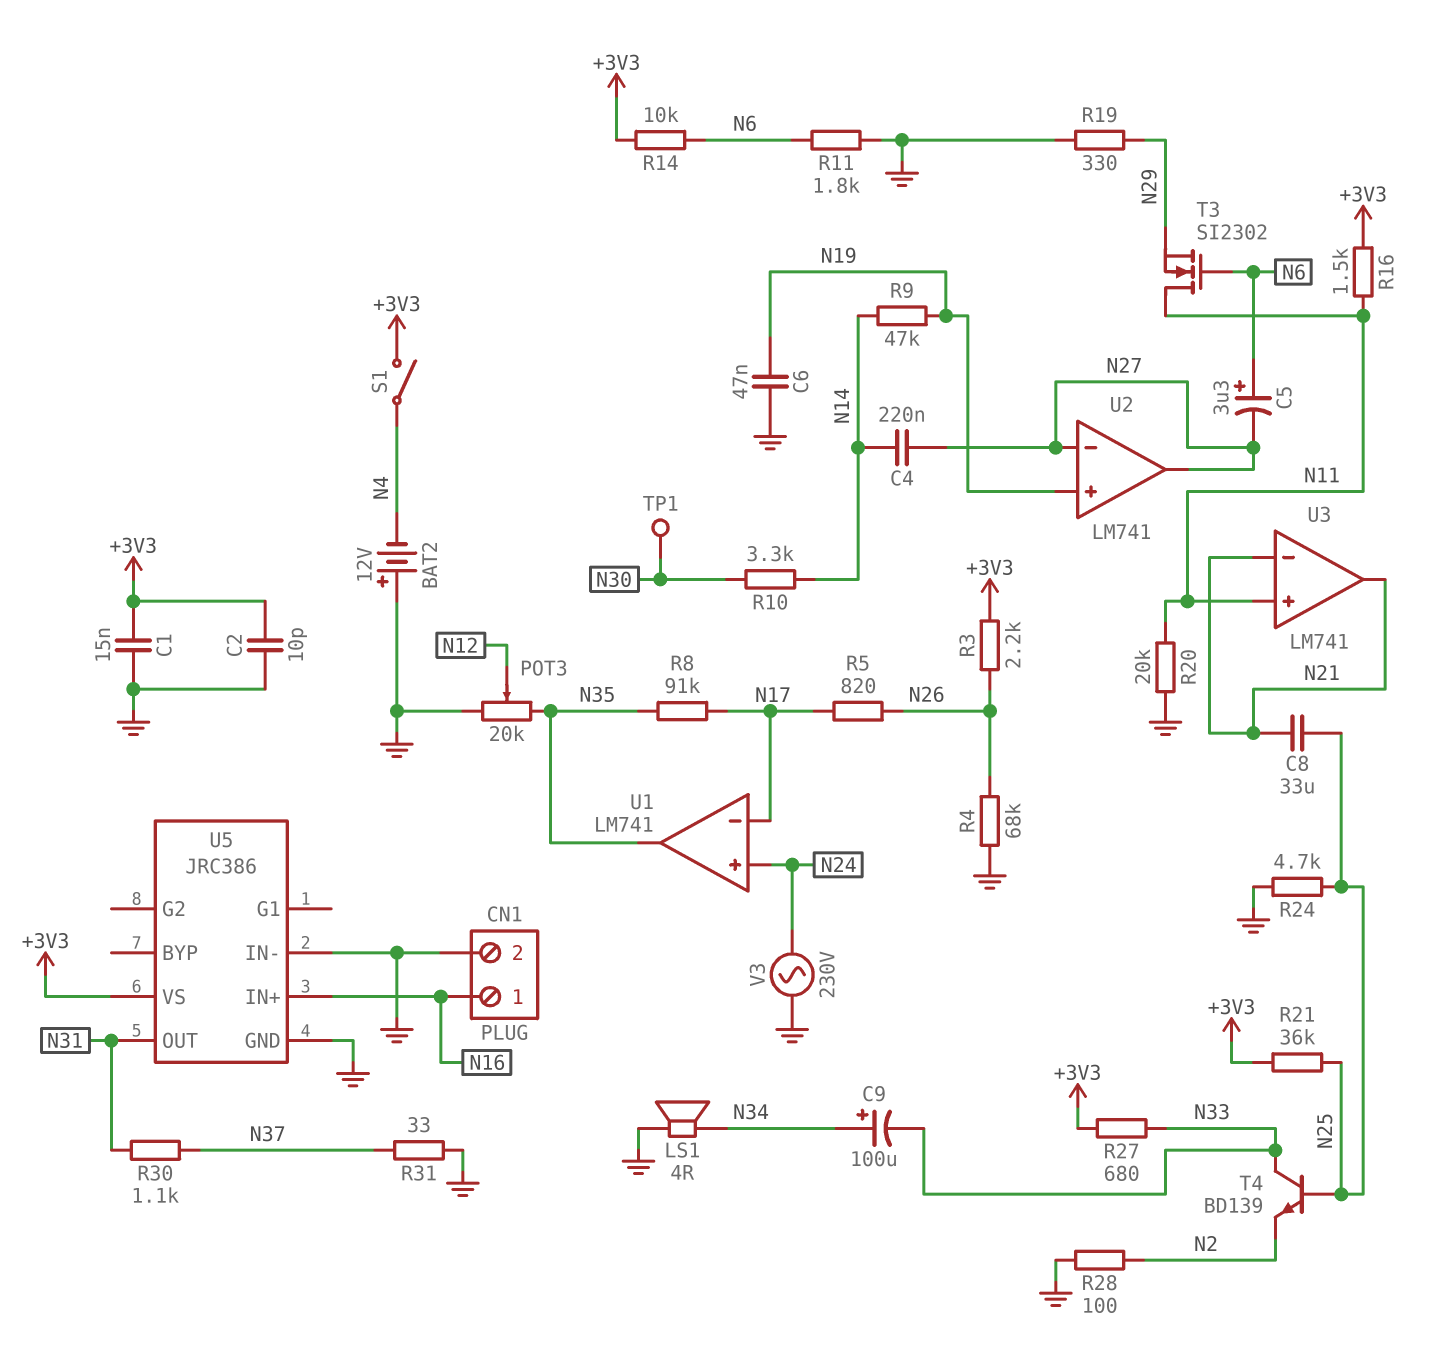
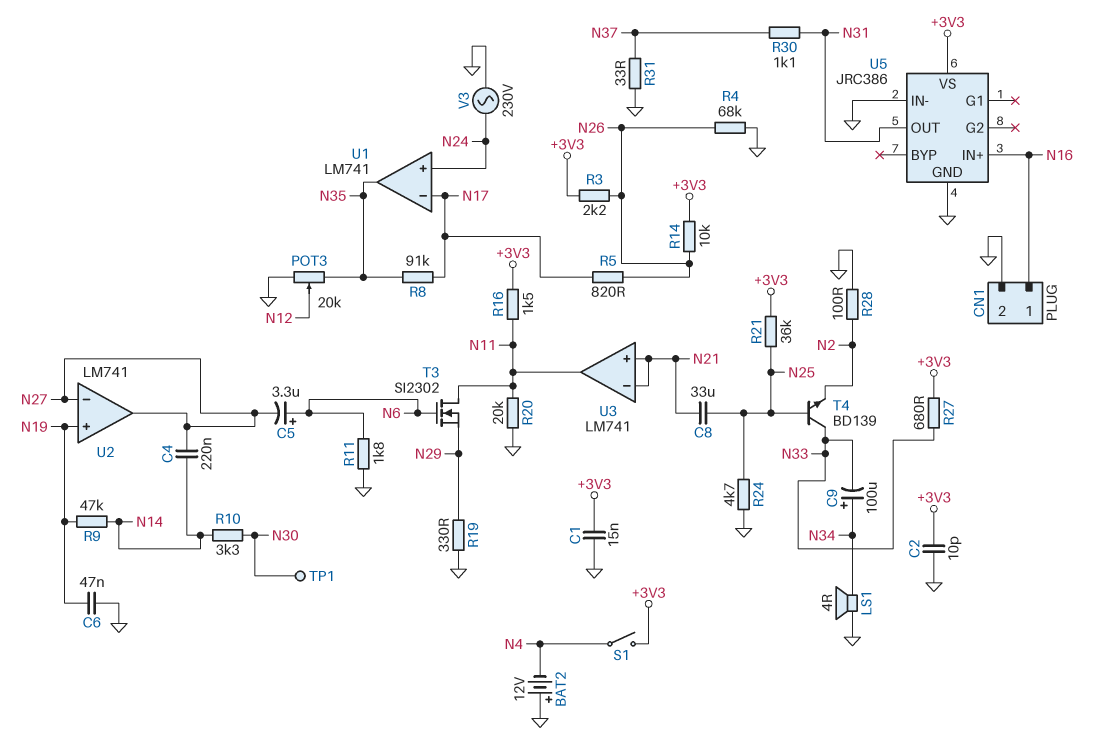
R14: 10k (+3V3, N6) -> 10k (+3V3, N26)
U3 pin in+: N11 -> N21
U3 pin out: N21 -> N11

